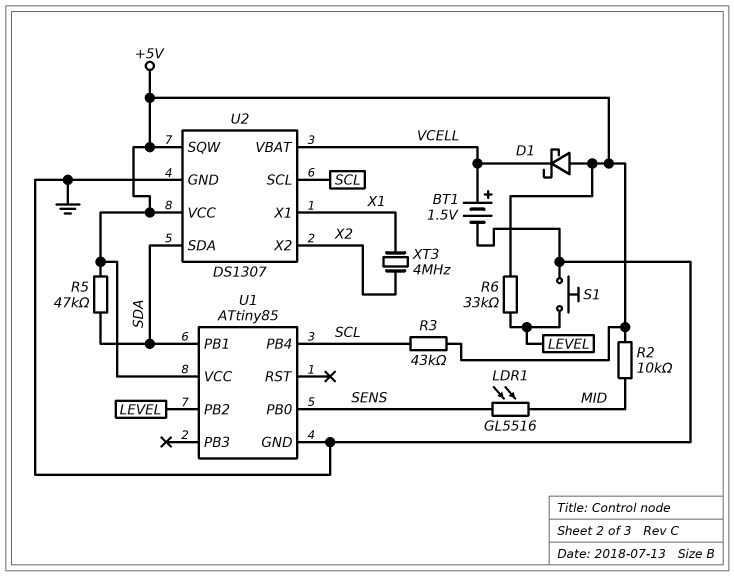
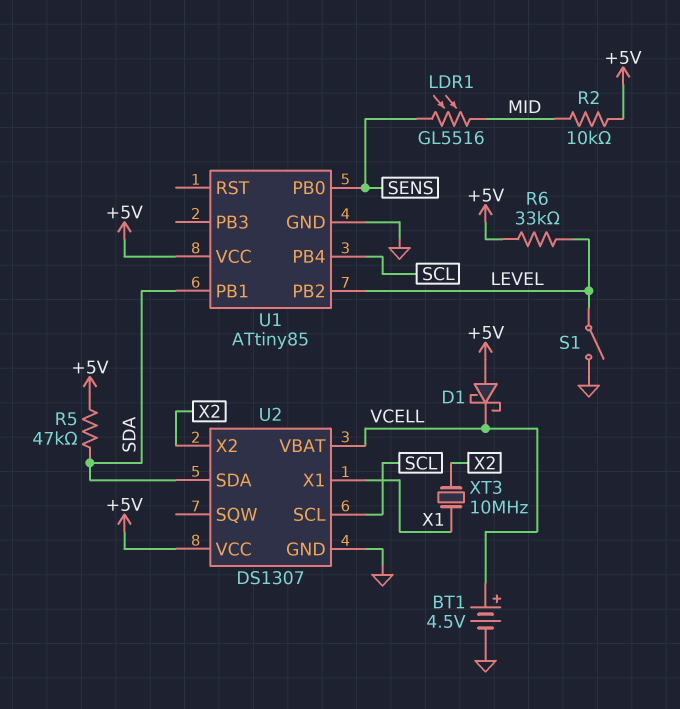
BT1: 1.5V (plus VCELL, minus GND) -> 4.5V (plus VCELL, minus GND)
R3: 43k (+5V, SCL) -> none
S1: button (GND, LEVEL) -> switch (GND, LEVEL)
U2 pin SQW: +5V -> none
XT3: 4MHz (X1, X2) -> 10MHz (X1, X2)

